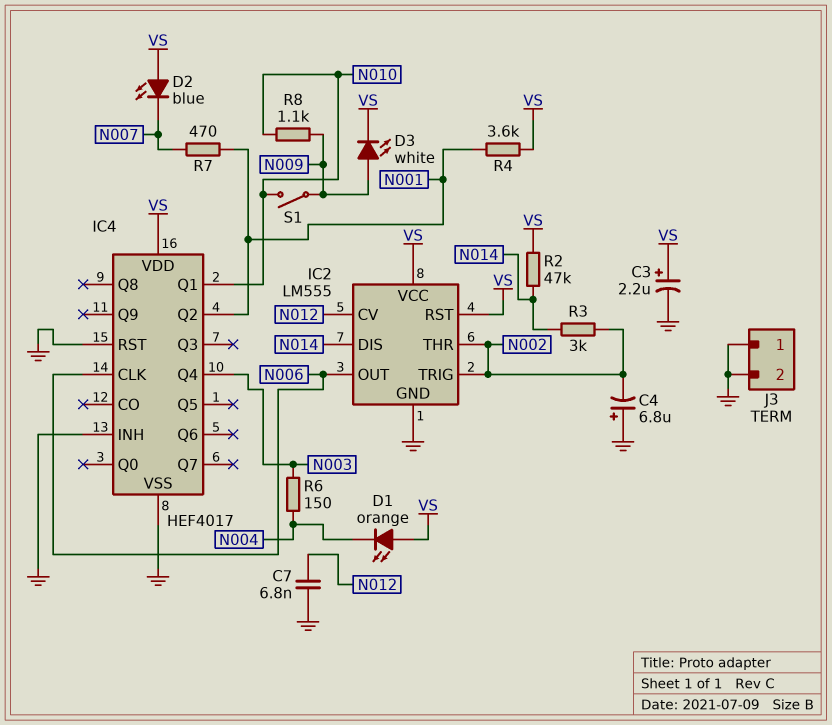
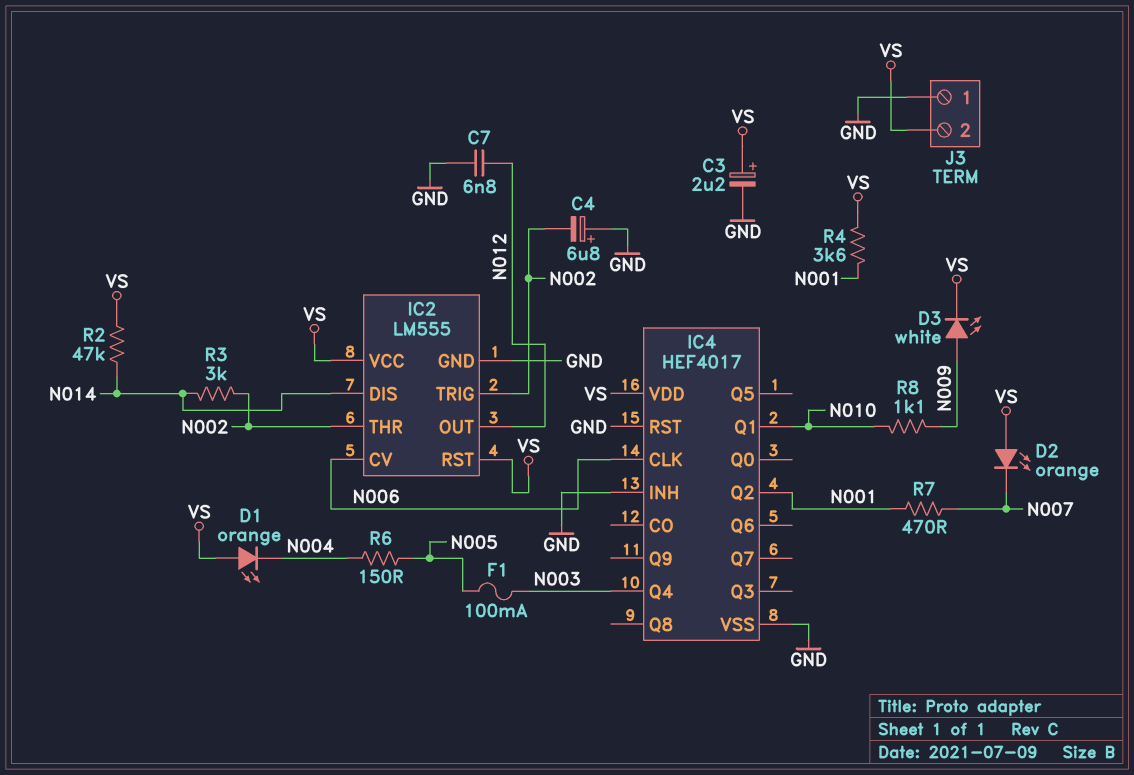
D2: LED blue (A VS, K N007) -> LED orange (A VS, K N007)
F1: none -> 100mA (N003, N005)
IC2 pin CV: N012 -> N006
IC2 pin OUT: N006 -> N012
J3 pin 2: GND -> VS
R6: 150 (N003, N004) -> 150 (N004, N005)
S1: switch (N009, N010) -> none

